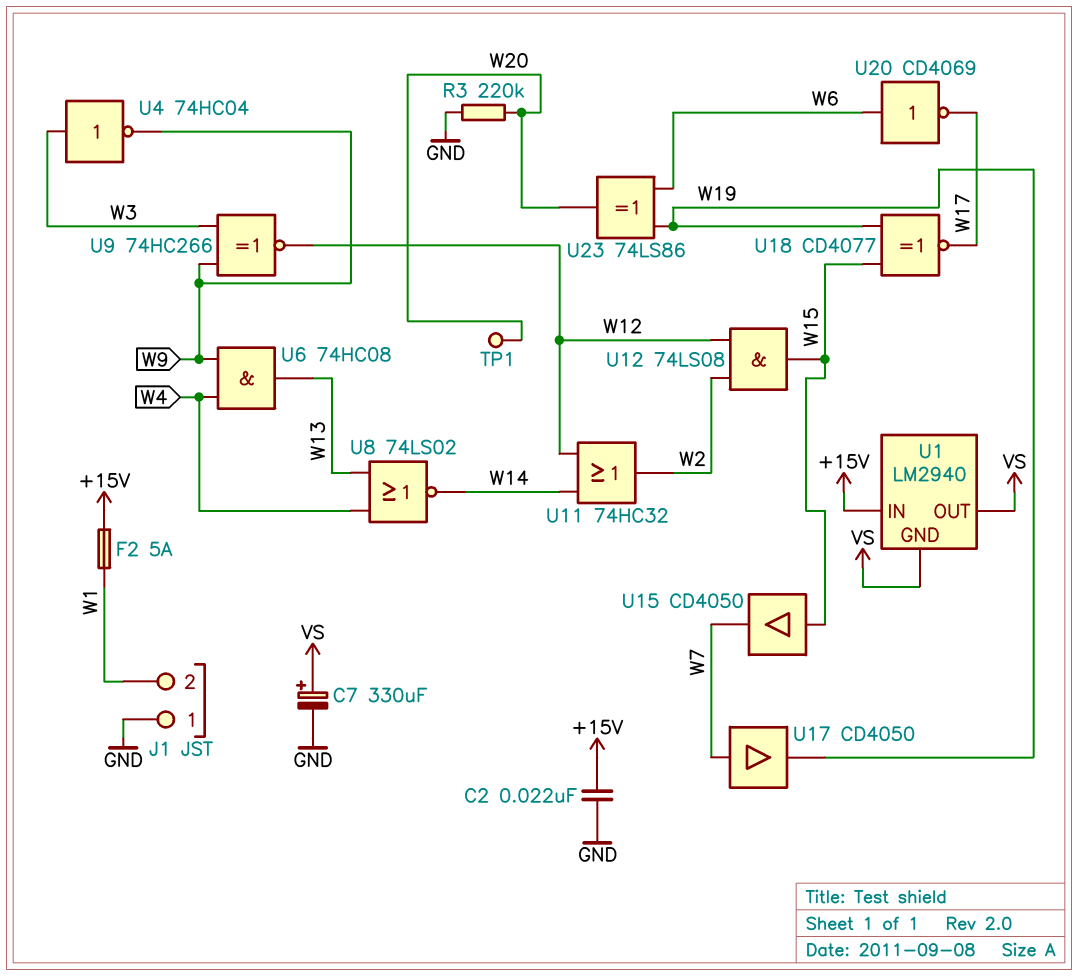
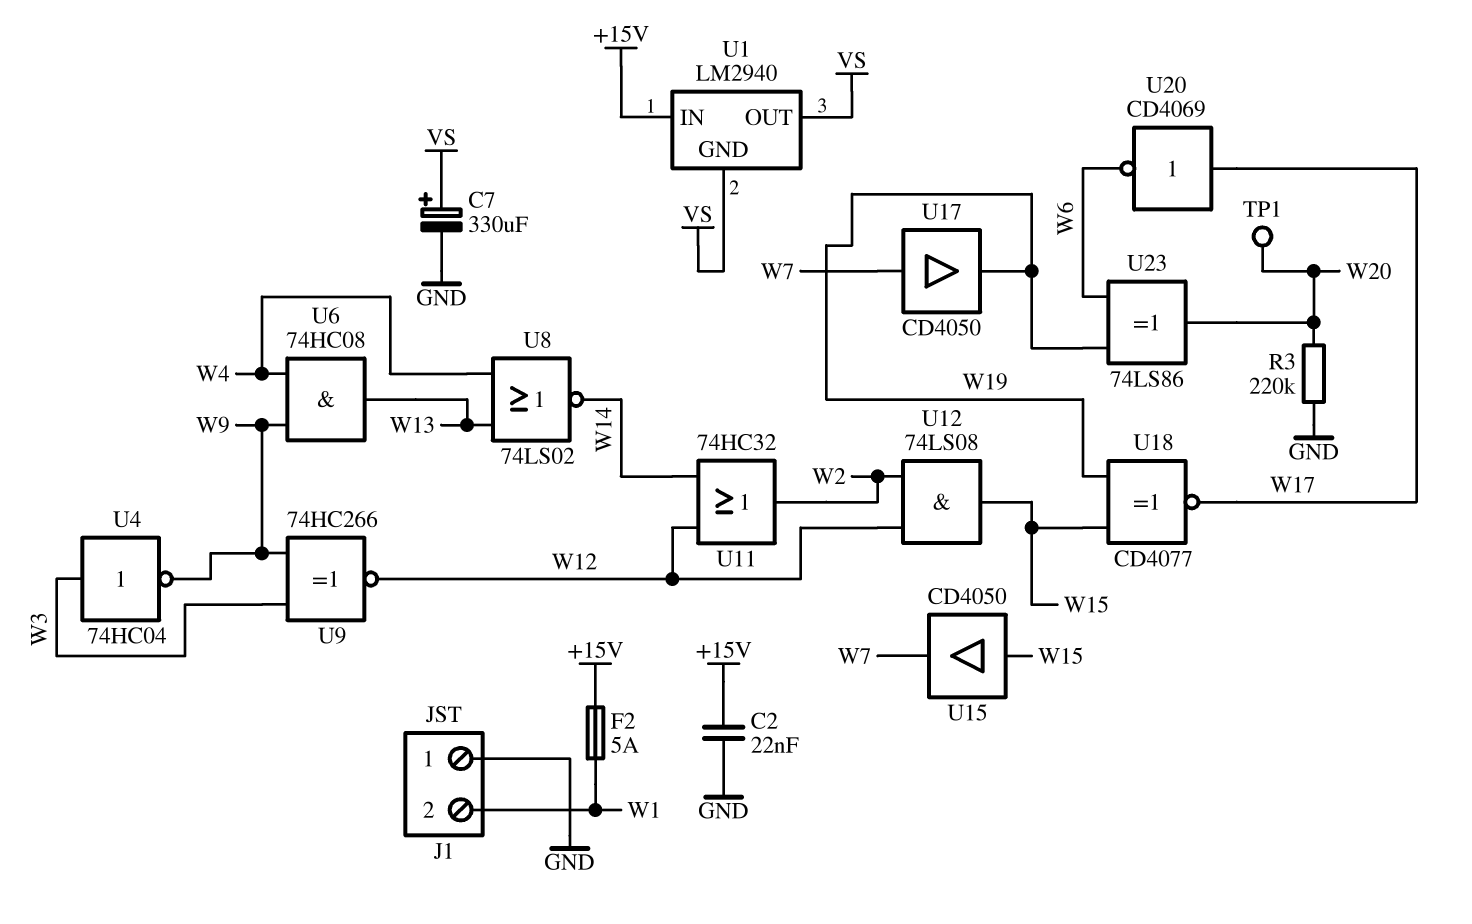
U20: NOT CD4069 (in W6, out W17) -> NOT CD4069 (in W17, out W6)

